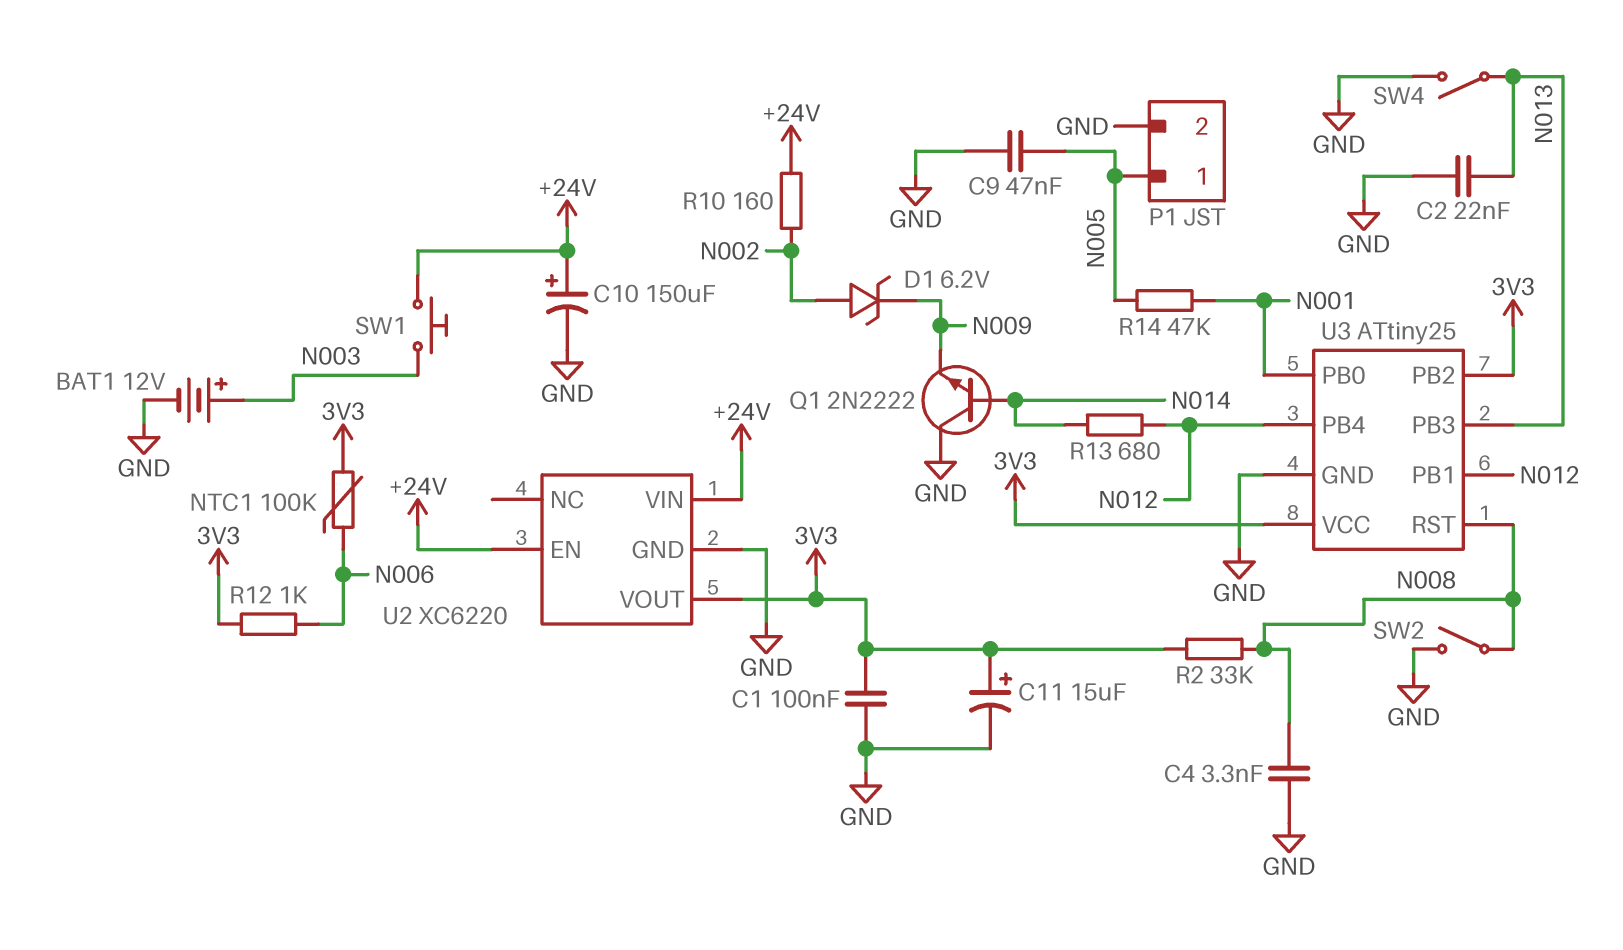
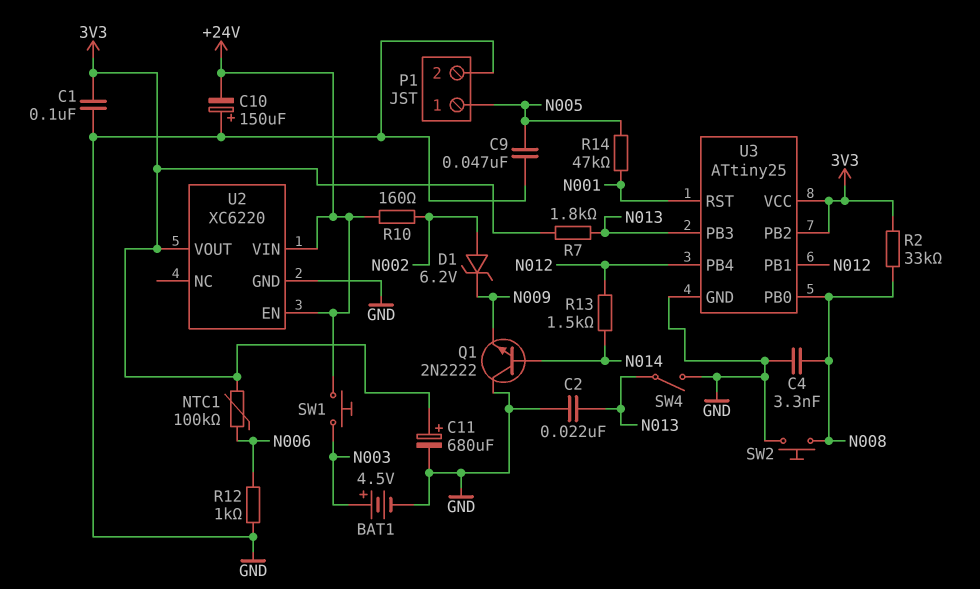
BAT1: 12V (plus N003, minus GND) -> 4.5V (plus N003, minus GND)
C10: 150uF (plus +24V, minus GND) -> 150uF (plus GND, minus +24V)
C11: 15uF (plus 3V3, minus GND) -> 680uF (plus 3V3, minus GND)
R7: none -> 1.8k (3V3, N013)
R12: 1k (3V3, N006) -> 1k (GND, N006)
R13: 680 (N012, N014) -> 1.5k (N012, N014)
SW2: switch (GND, N008) -> button (GND, N008)
U3 pin PB0: N001 -> N008
U3 pin RST: N008 -> N001

